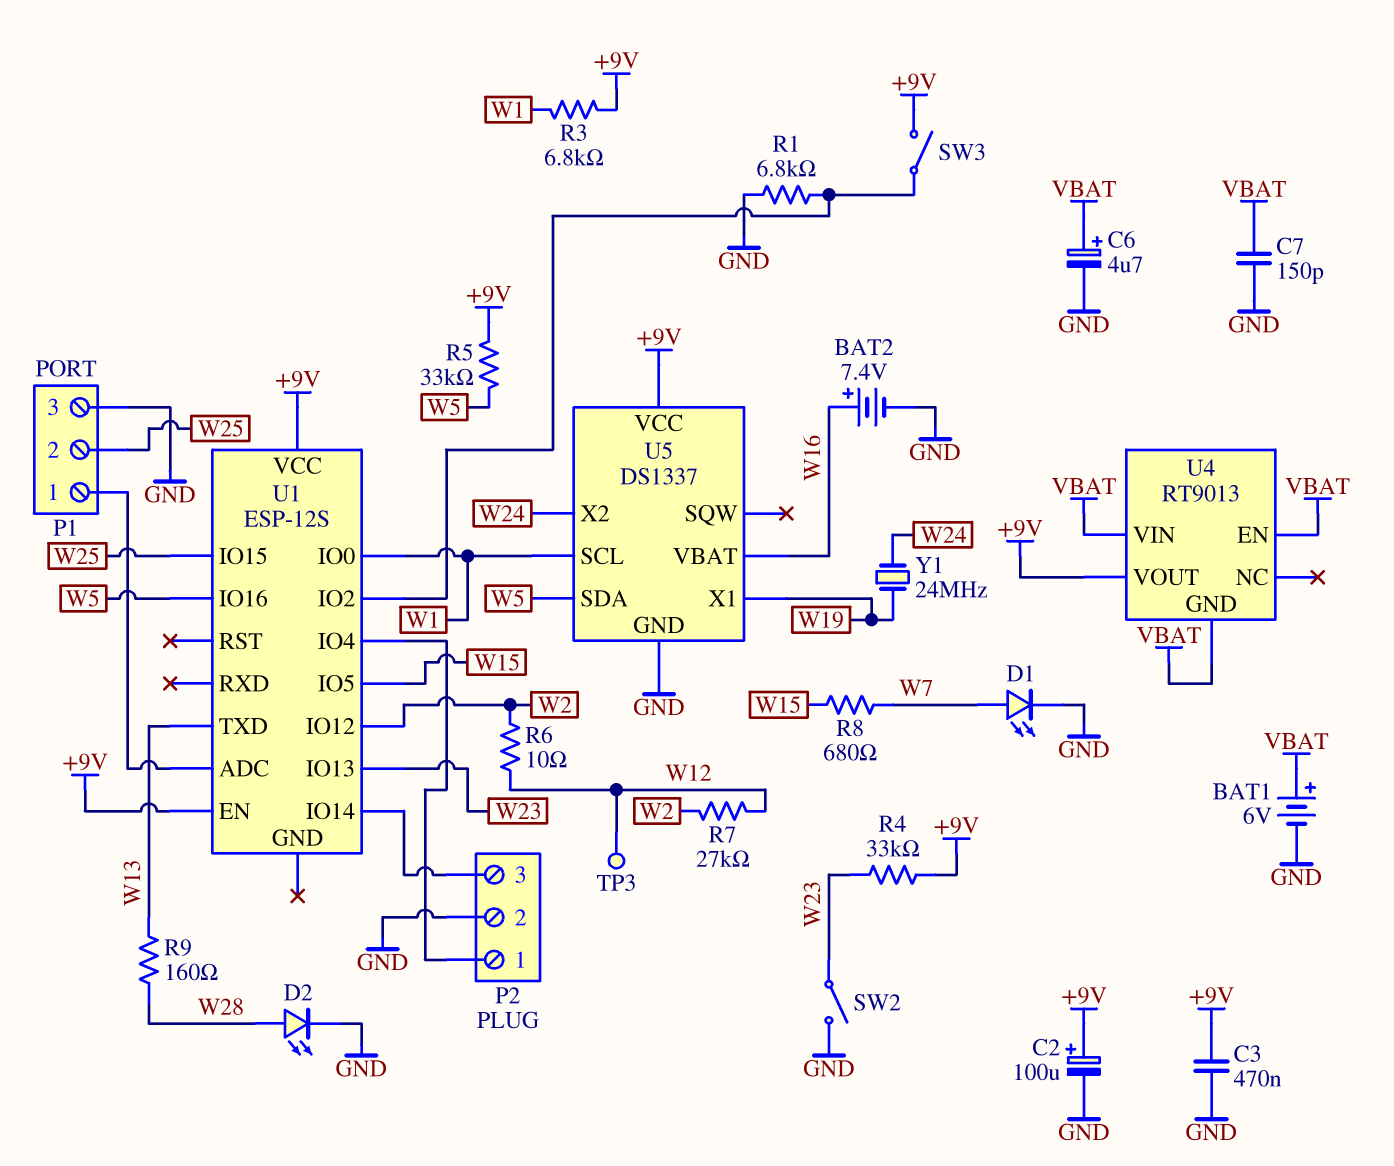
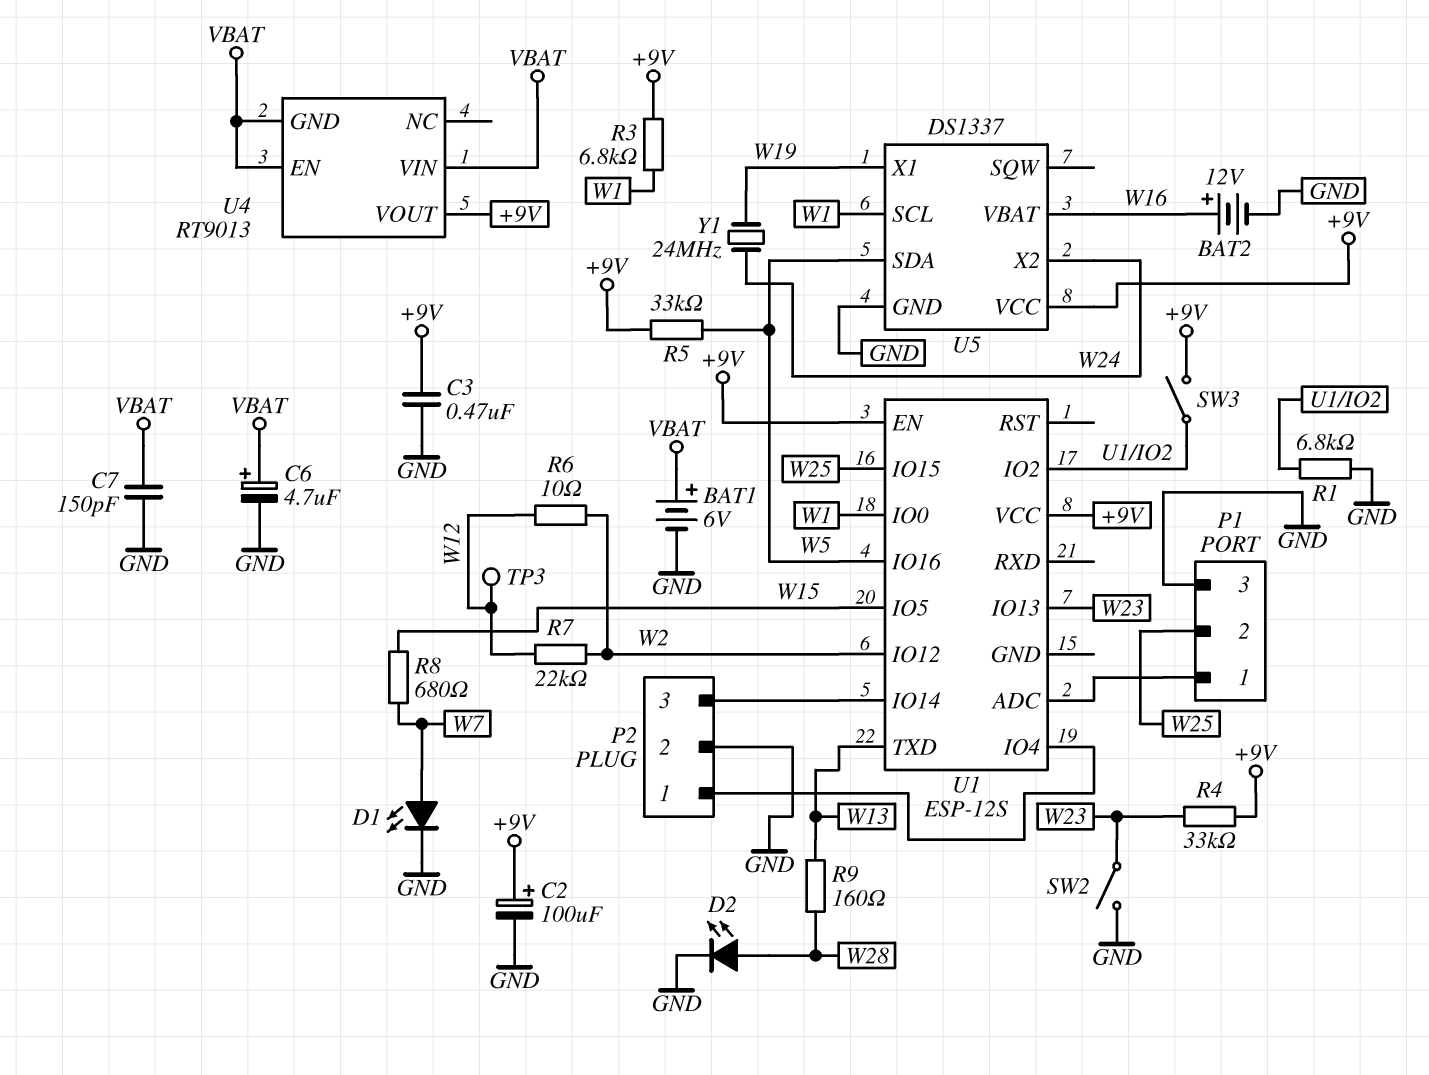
BAT2: 7.4V (plus W16, minus GND) -> 12V (plus W16, minus GND)
R7: 27k (W2, W12) -> 22k (W2, W12)

